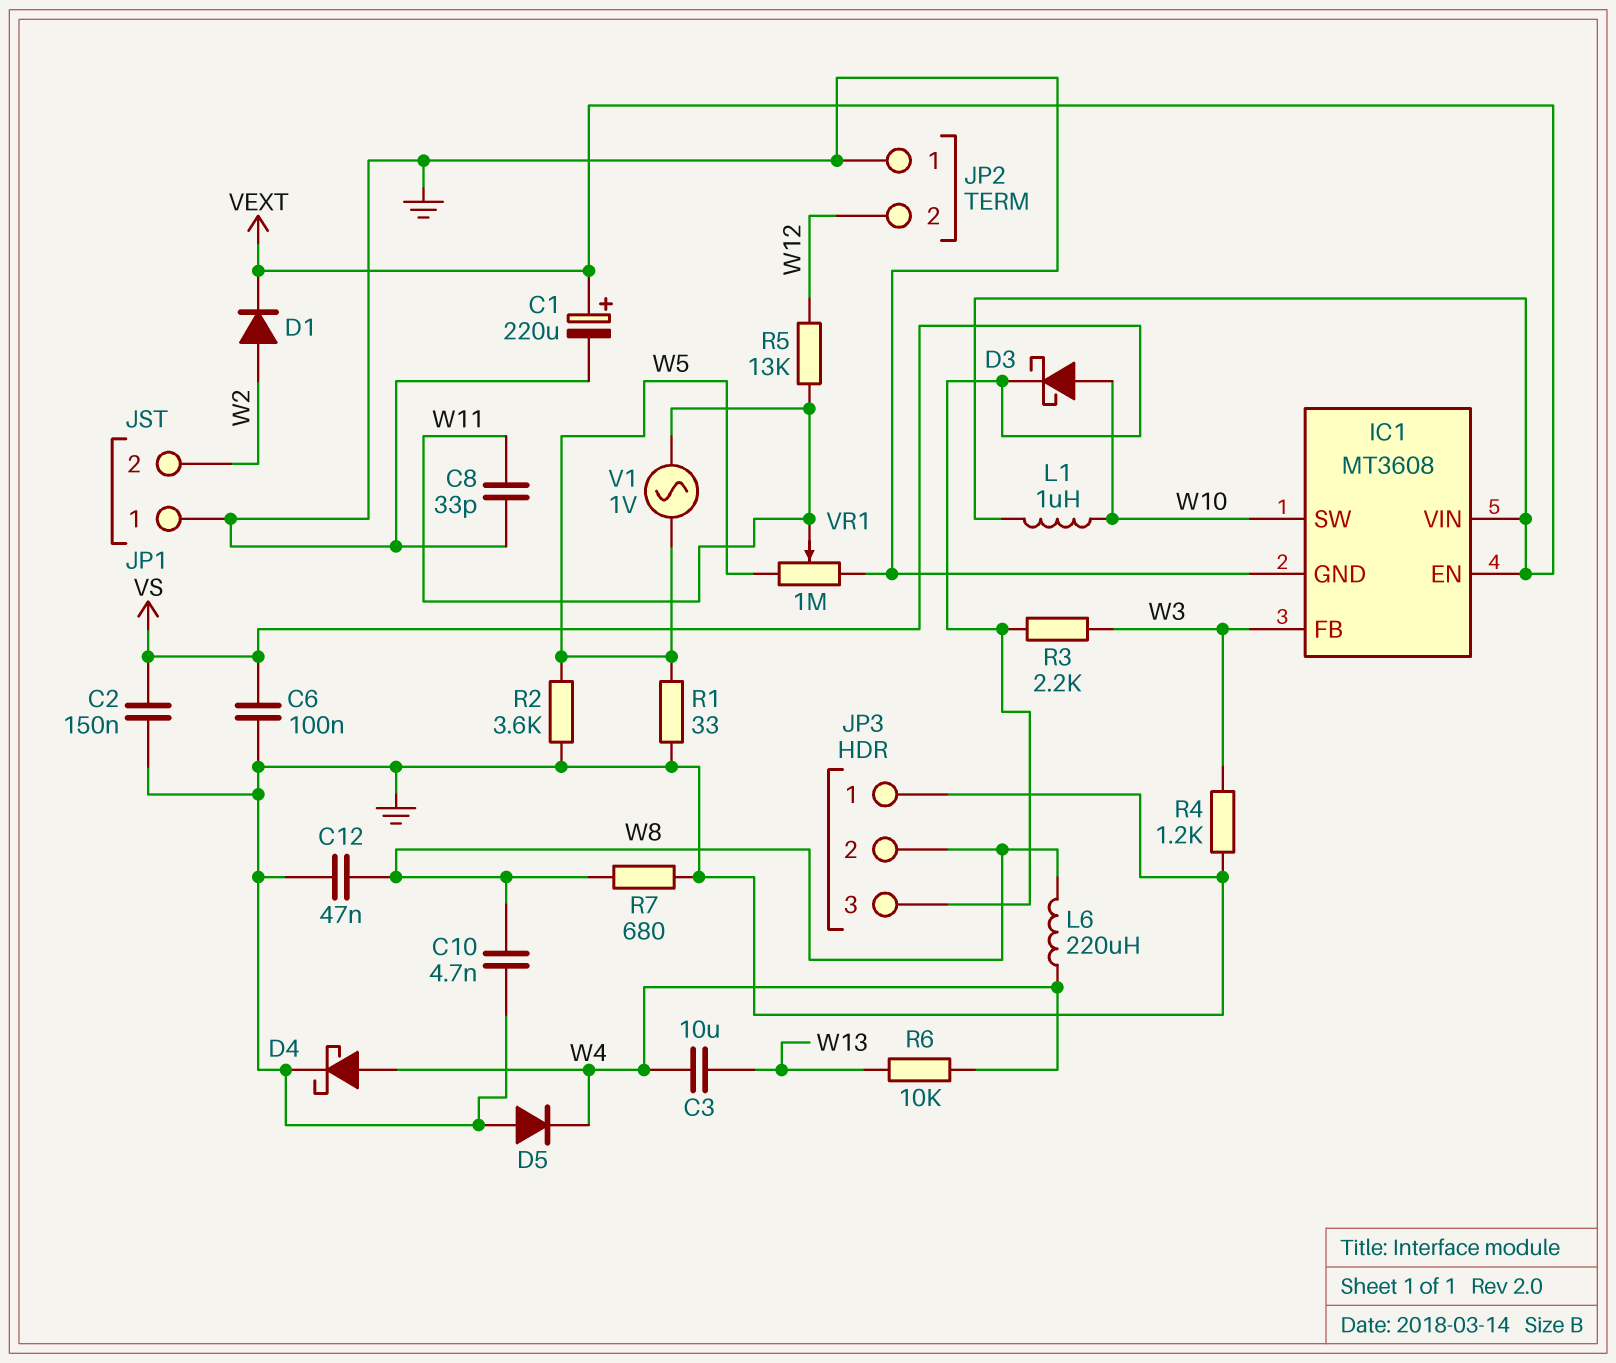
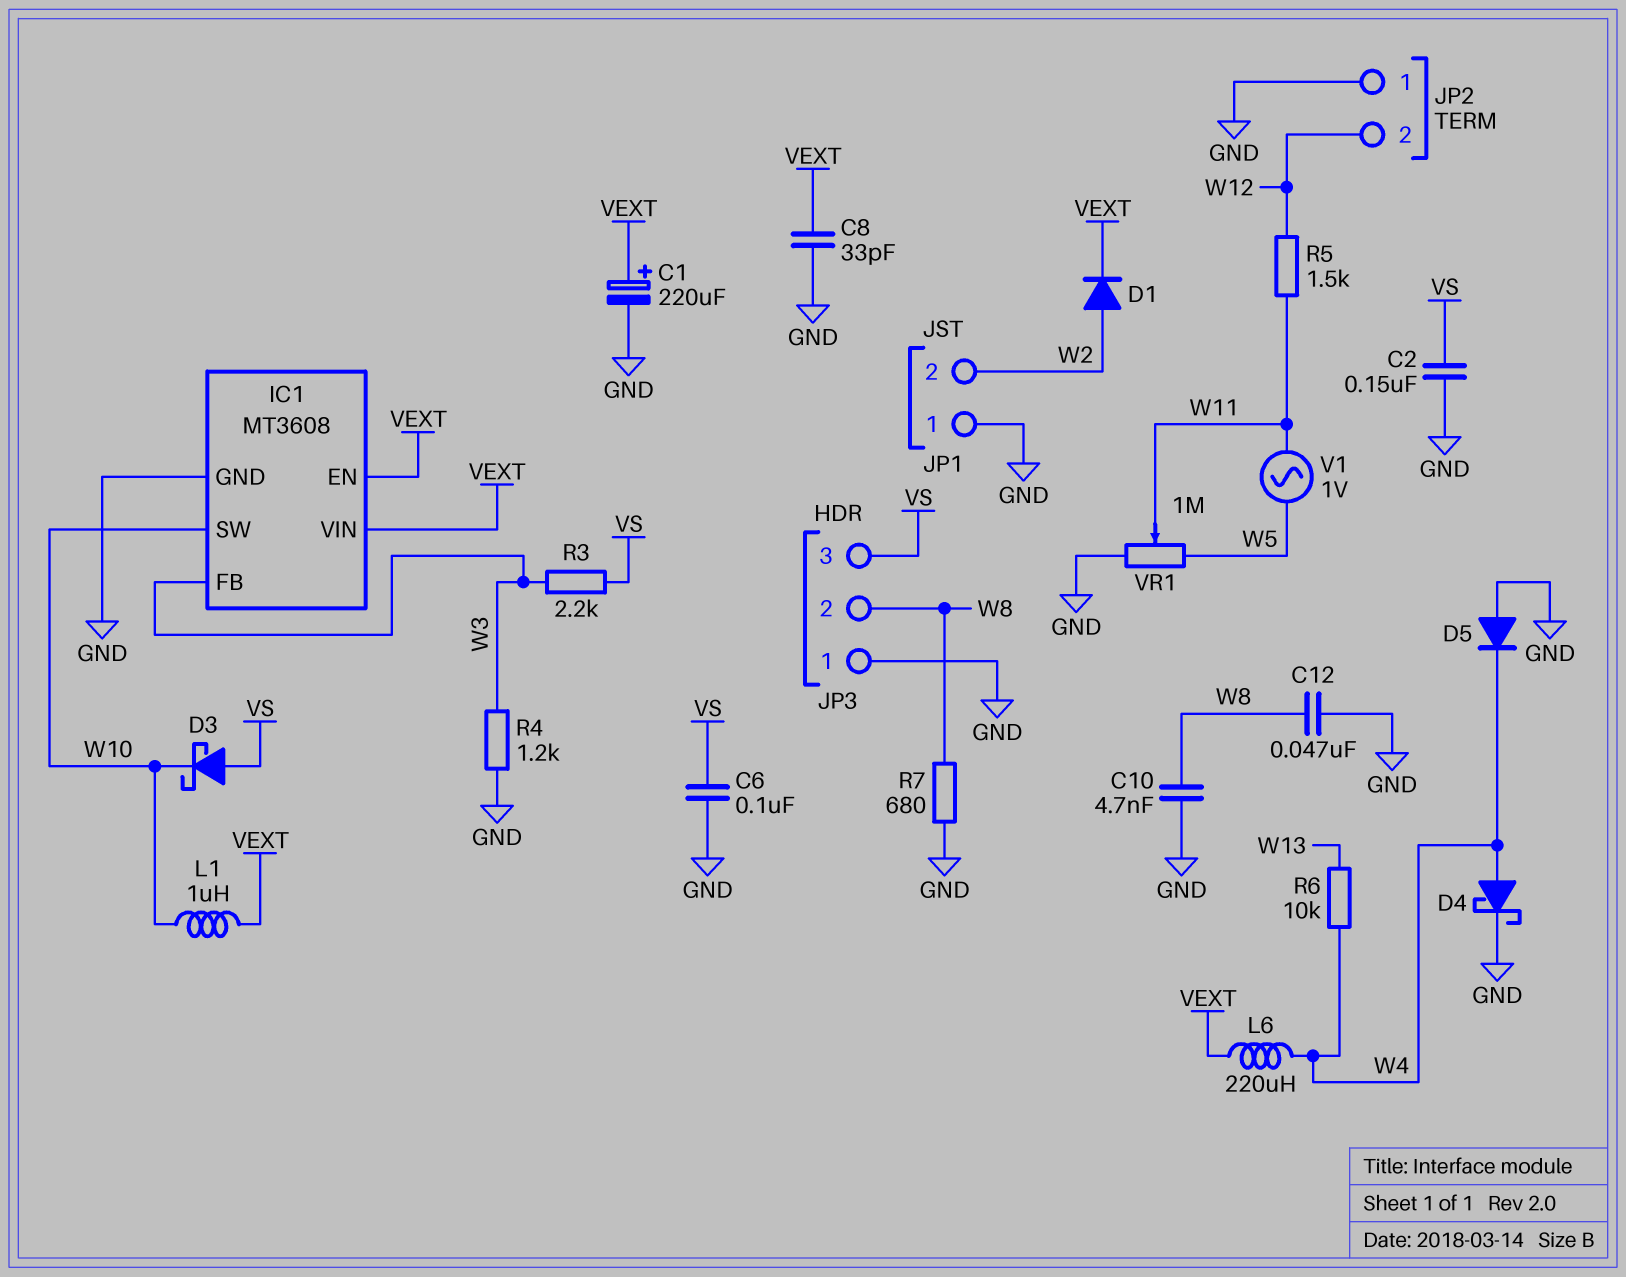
C3: 10uF (W4, W13) -> none
C8: 33pF (GND, W11) -> 33pF (GND, VEXT)
D3: schottky (A W10, K VS) -> schottky (A VS, K W10)
L6: 220uH (W4, W8) -> 220uH (VEXT, W4)
R1: 33 (GND, W5) -> none
R2: 3.6k (GND, W5) -> none
R5: 13k (W11, W12) -> 1.5k (W11, W12)

